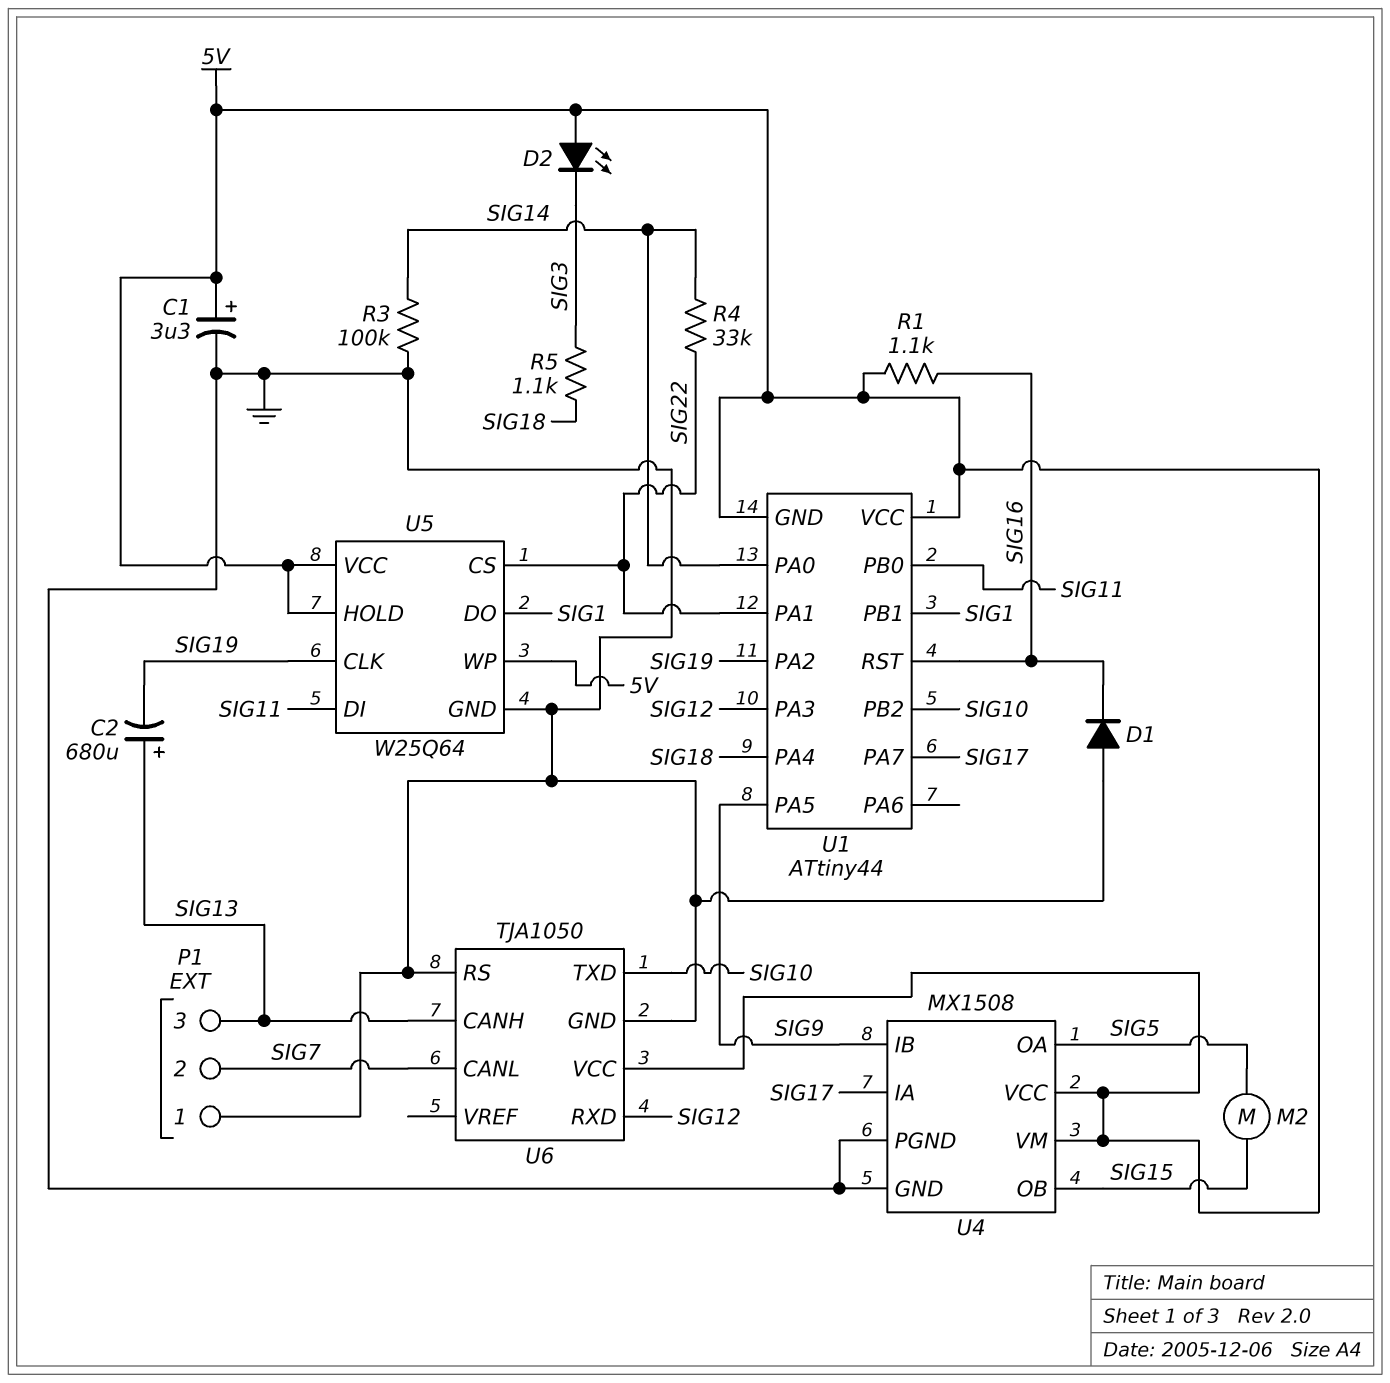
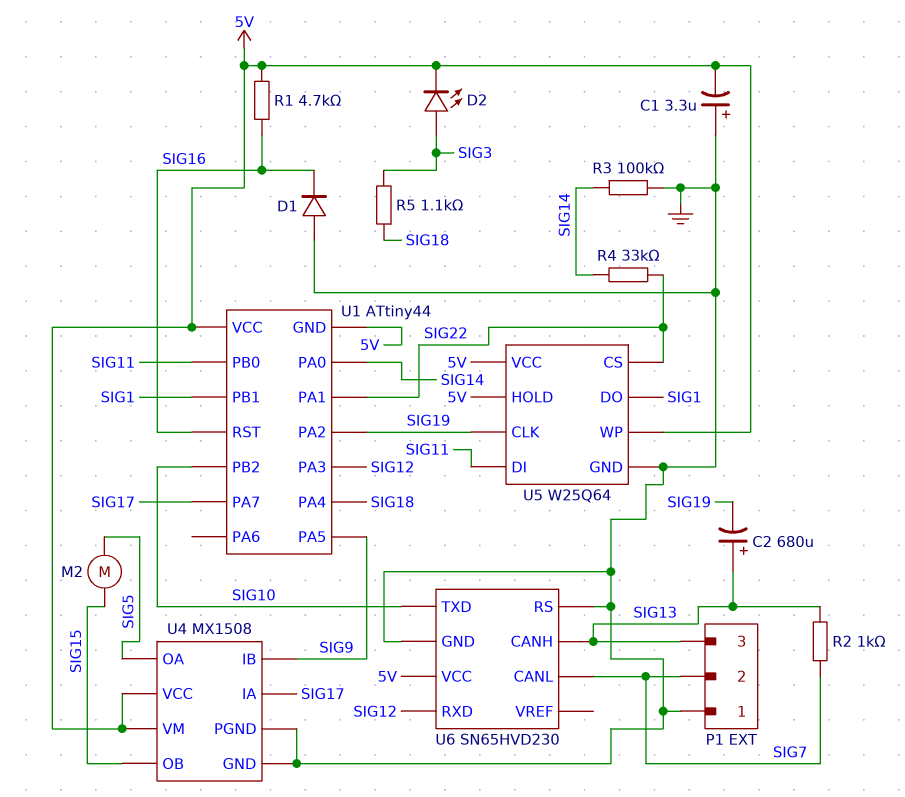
C1: 3.3uF (plus 5V, minus GND) -> 3.3uF (plus GND, minus 5V)
D2: LED (A 5V, K SIG3) -> LED (A SIG3, K 5V)
R1: 1.1k (5V, SIG16) -> 4.7k (5V, SIG16)
R2: none -> 1k (SIG7, SIG13)
U6: TJA1050 -> SN65HVD230

